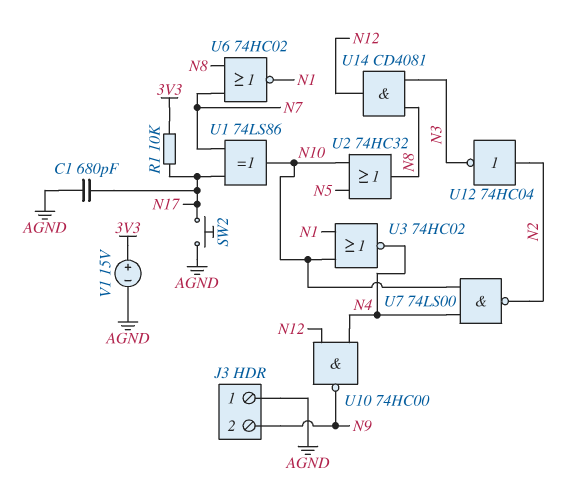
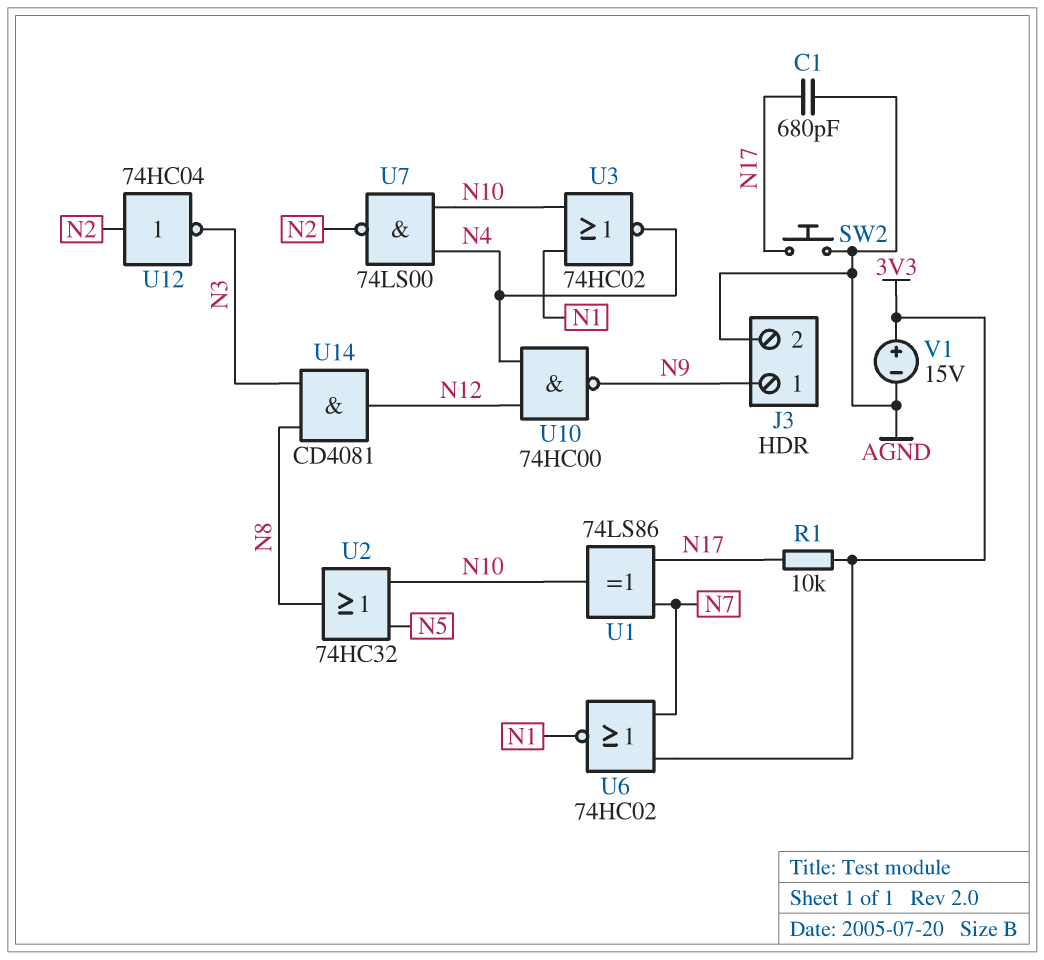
J3 pin 1: AGND -> N9
J3 pin 2: N9 -> AGND
U6: NOR 74HC02 (in N7, in N8, out N1) -> NOR 74HC02 (in 3V3, in N7, out N1)

